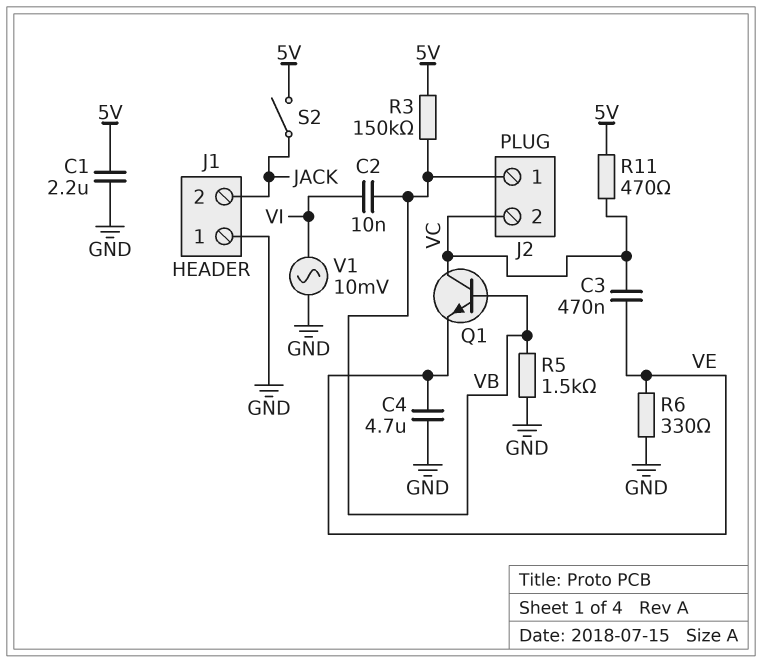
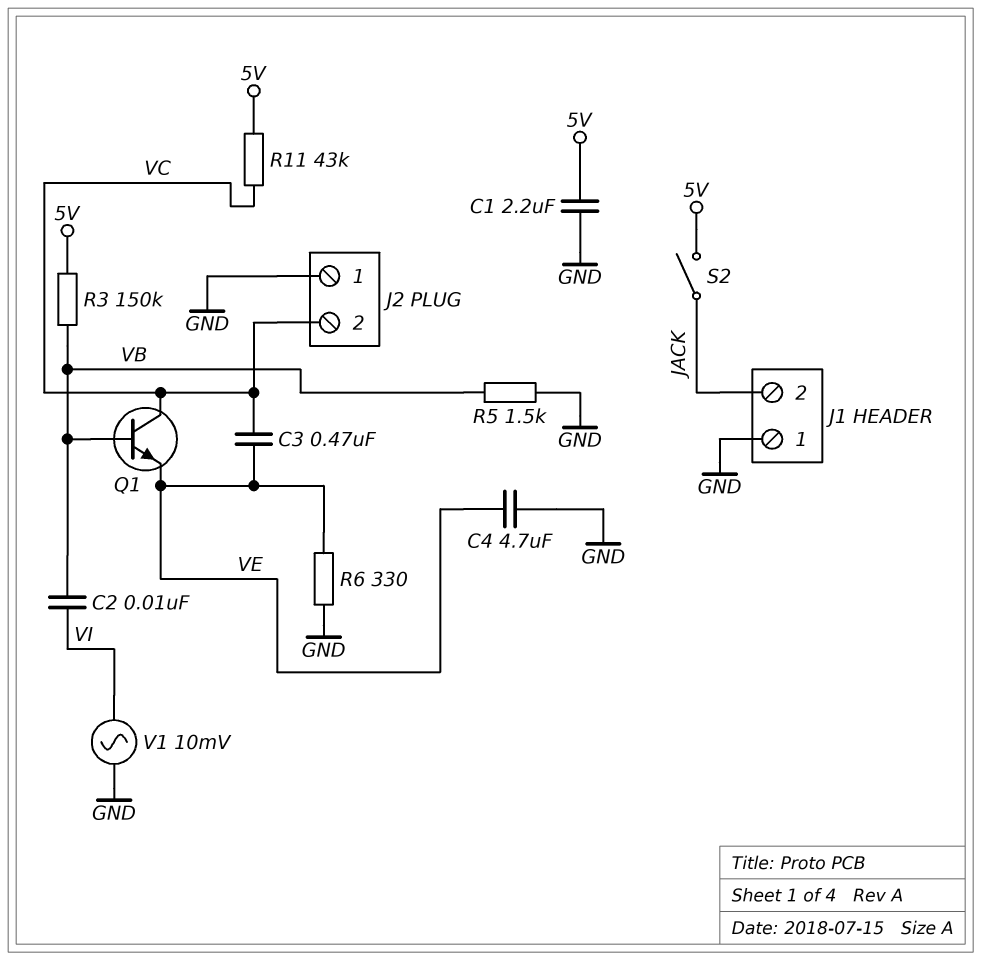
J2 pin 1: VB -> GND
R11: 470 (5V, VC) -> 43k (5V, VC)

